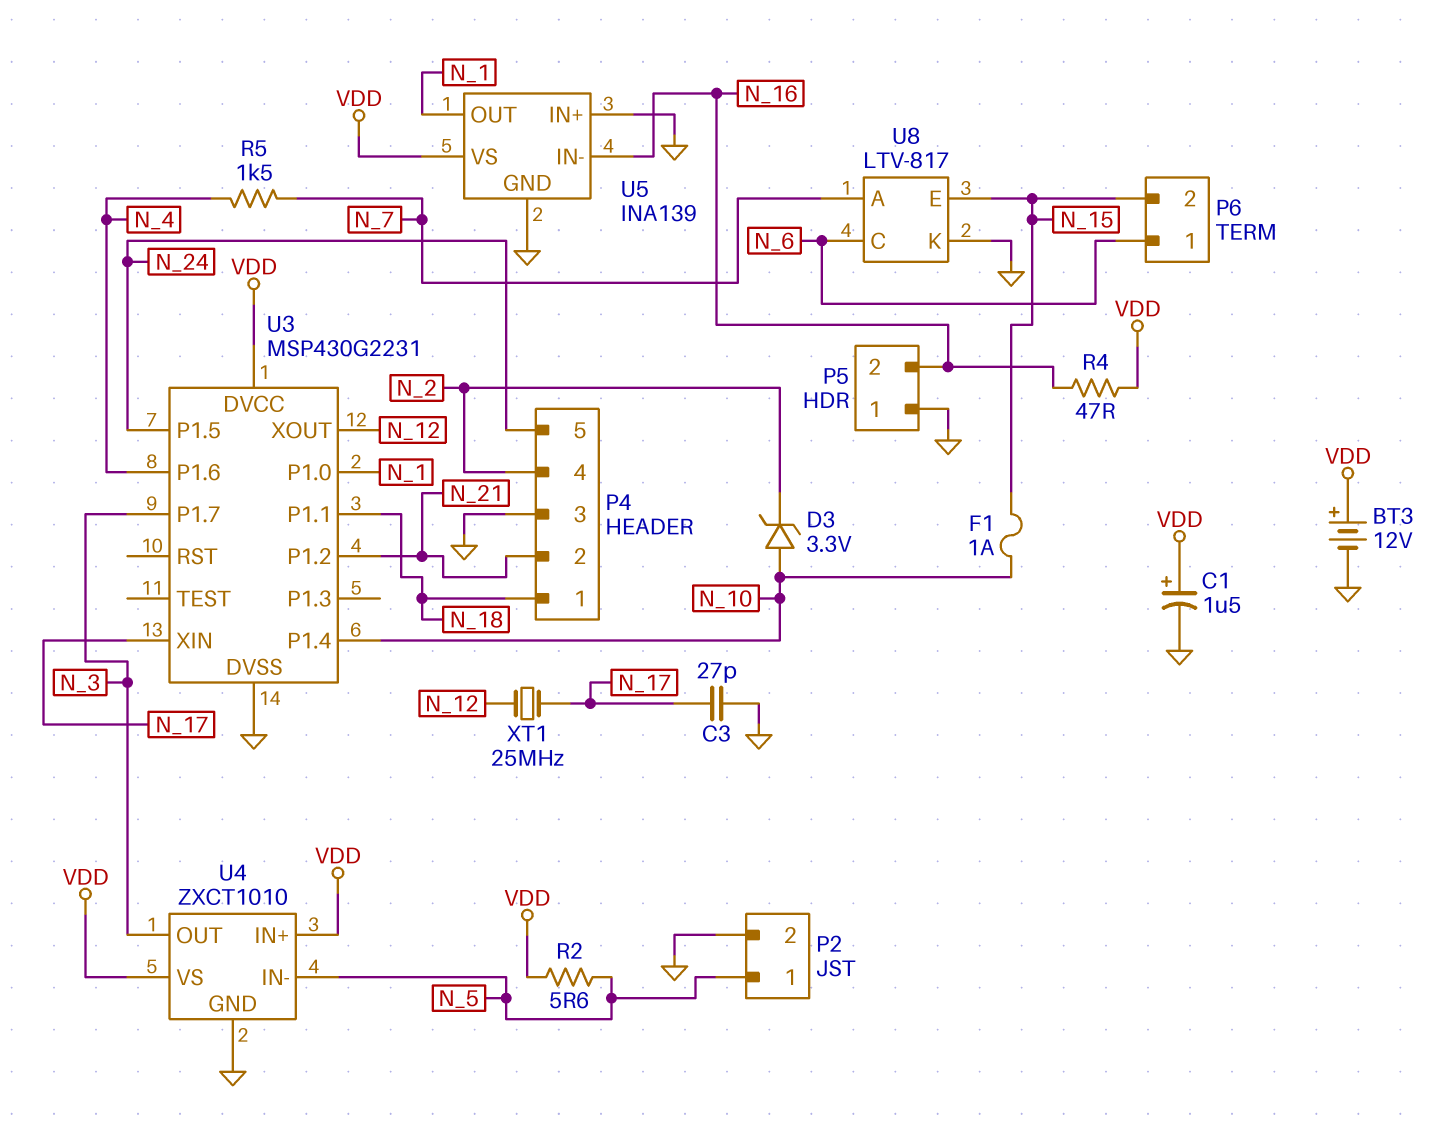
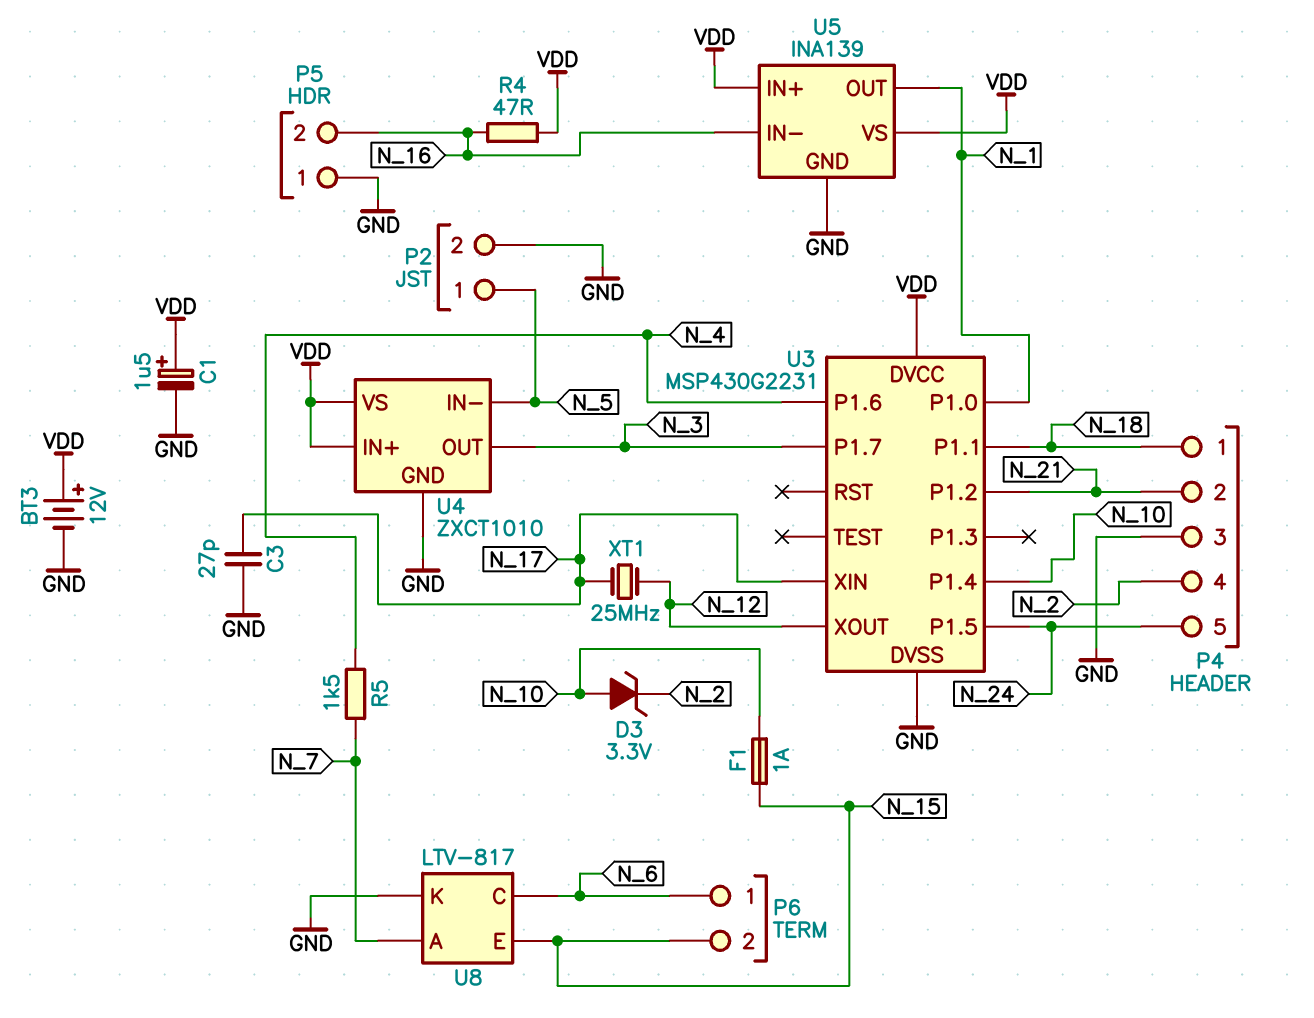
R2: 5.6 (N_5, VDD) -> none
U5 pin IN+: GND -> VDD

